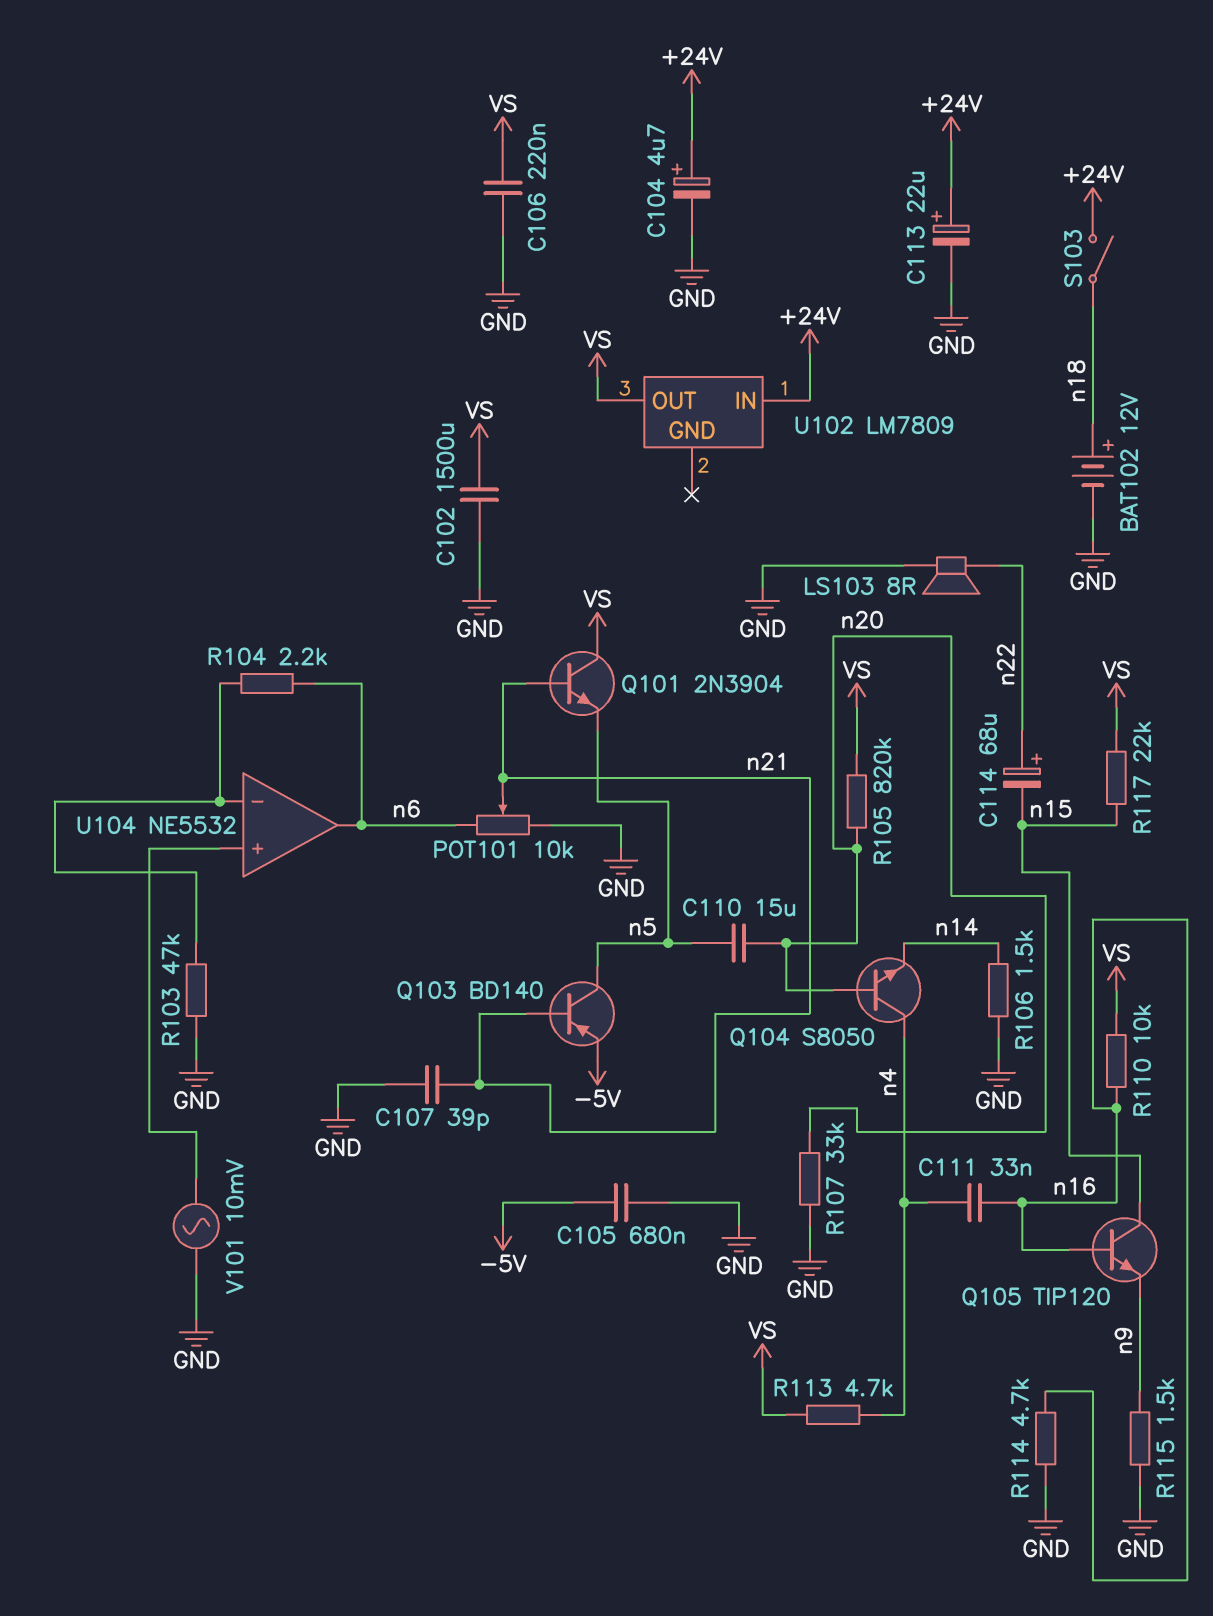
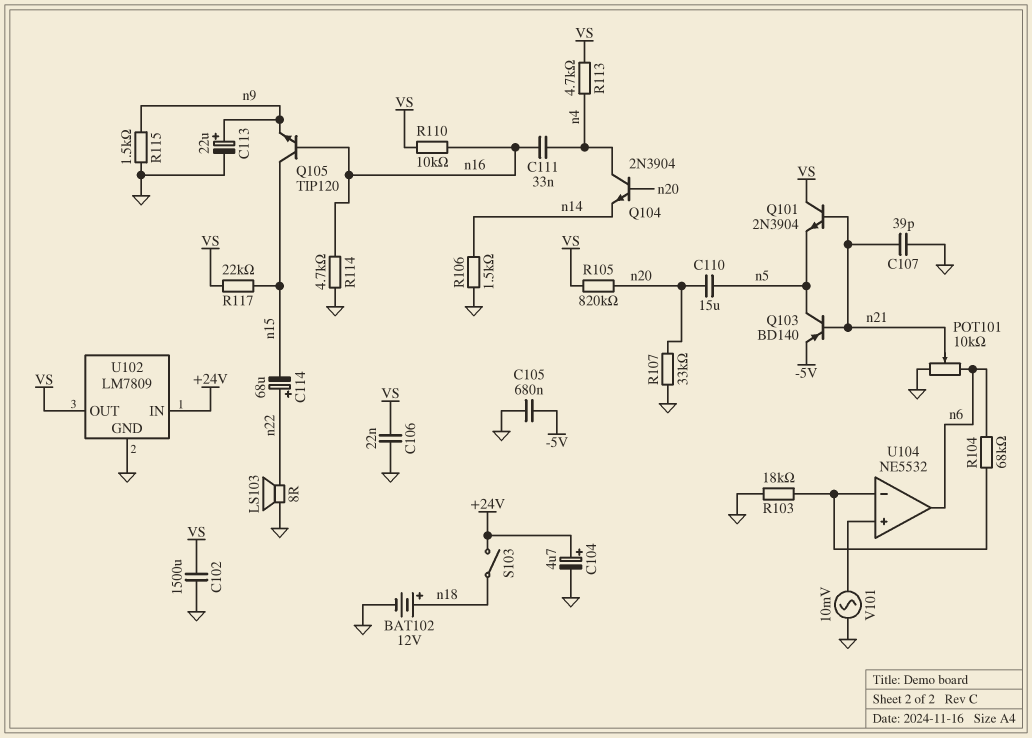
C106: 220nF (GND, VS) -> 22nF (GND, VS)
C113: 22uF (plus +24V, minus GND) -> 22uF (plus n9, minus GND)
Q104: NPN S8050 (B n20, C n4, E n14) -> NPN 2N3904 (B n20, C n4, E n14)
R103: 47k (GND, U104/in-) -> 18k (GND, U104/in-)
R104: 2.2k (U104/in-, n6) -> 68k (U104/in-, n6)
U102 pin GND: none -> GND

